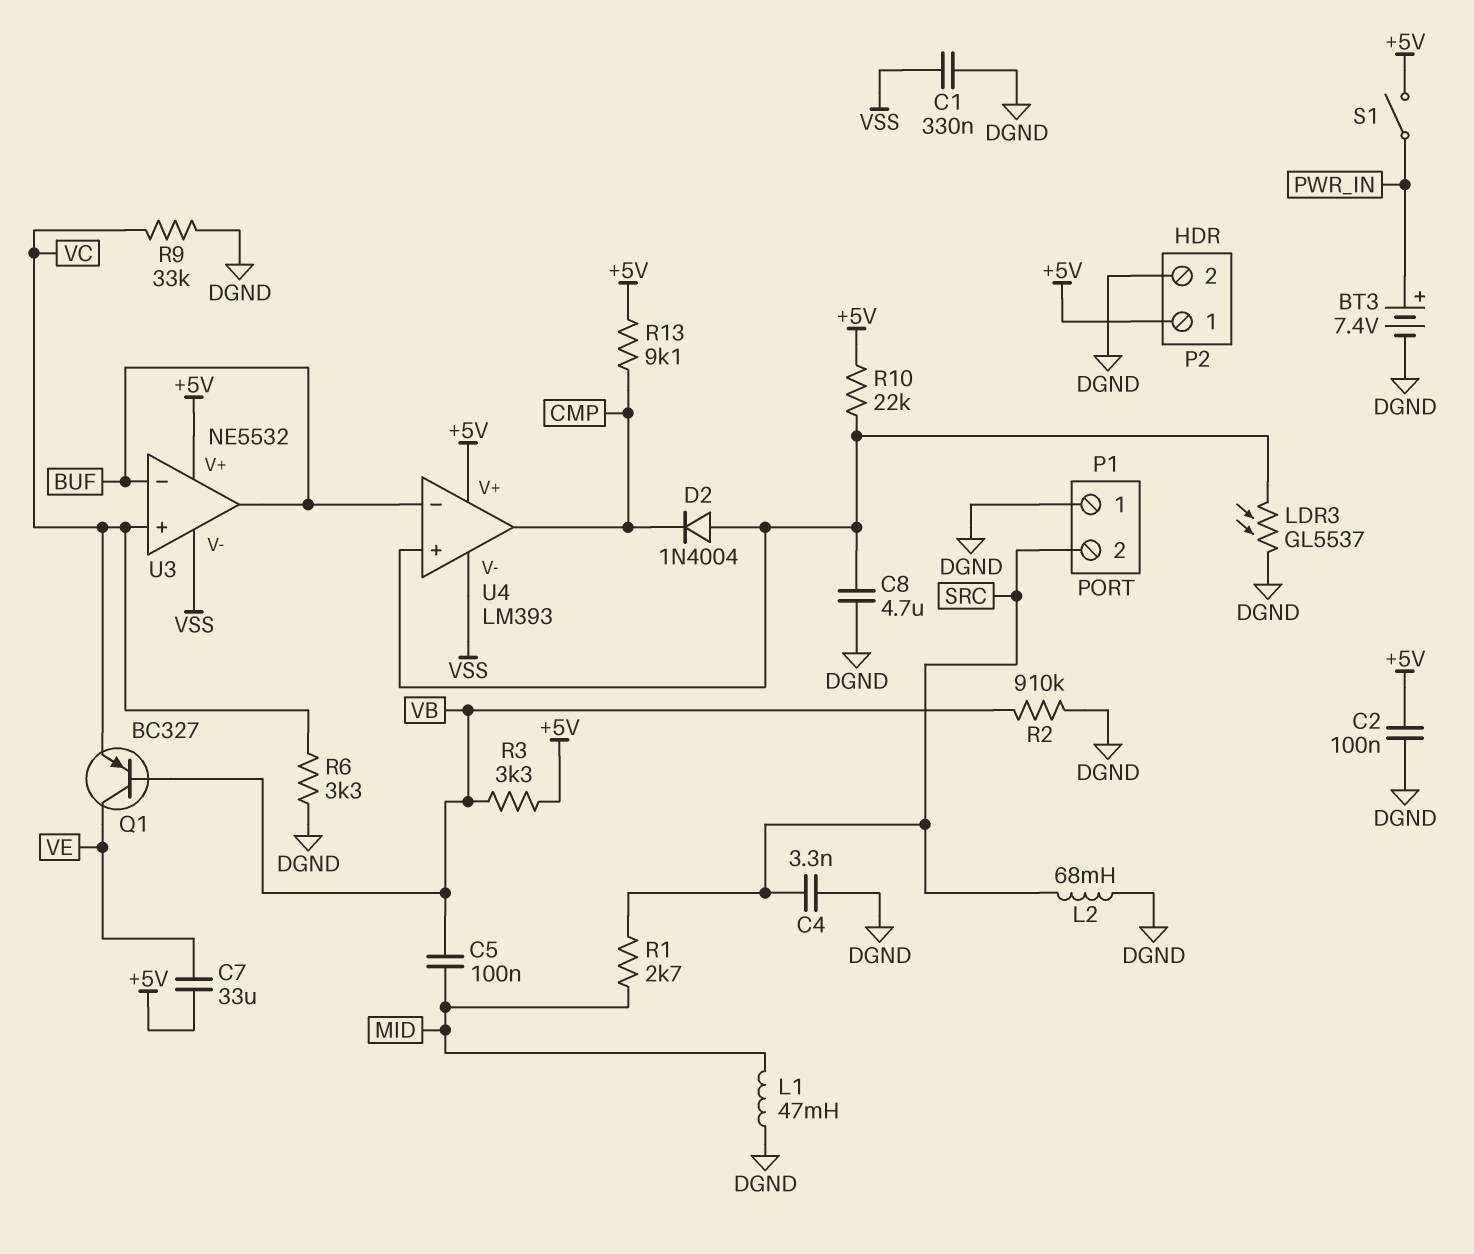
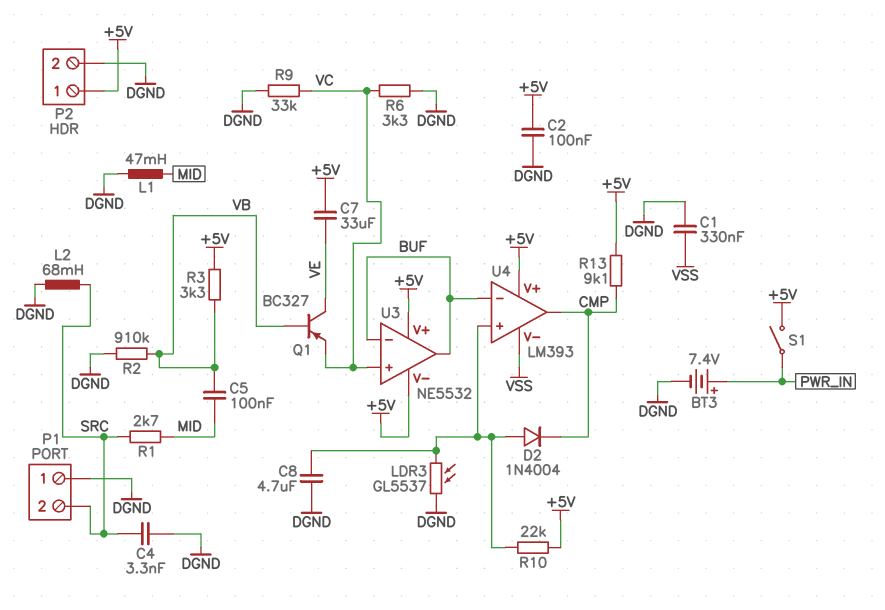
U3 pin V-: VSS -> +5V

